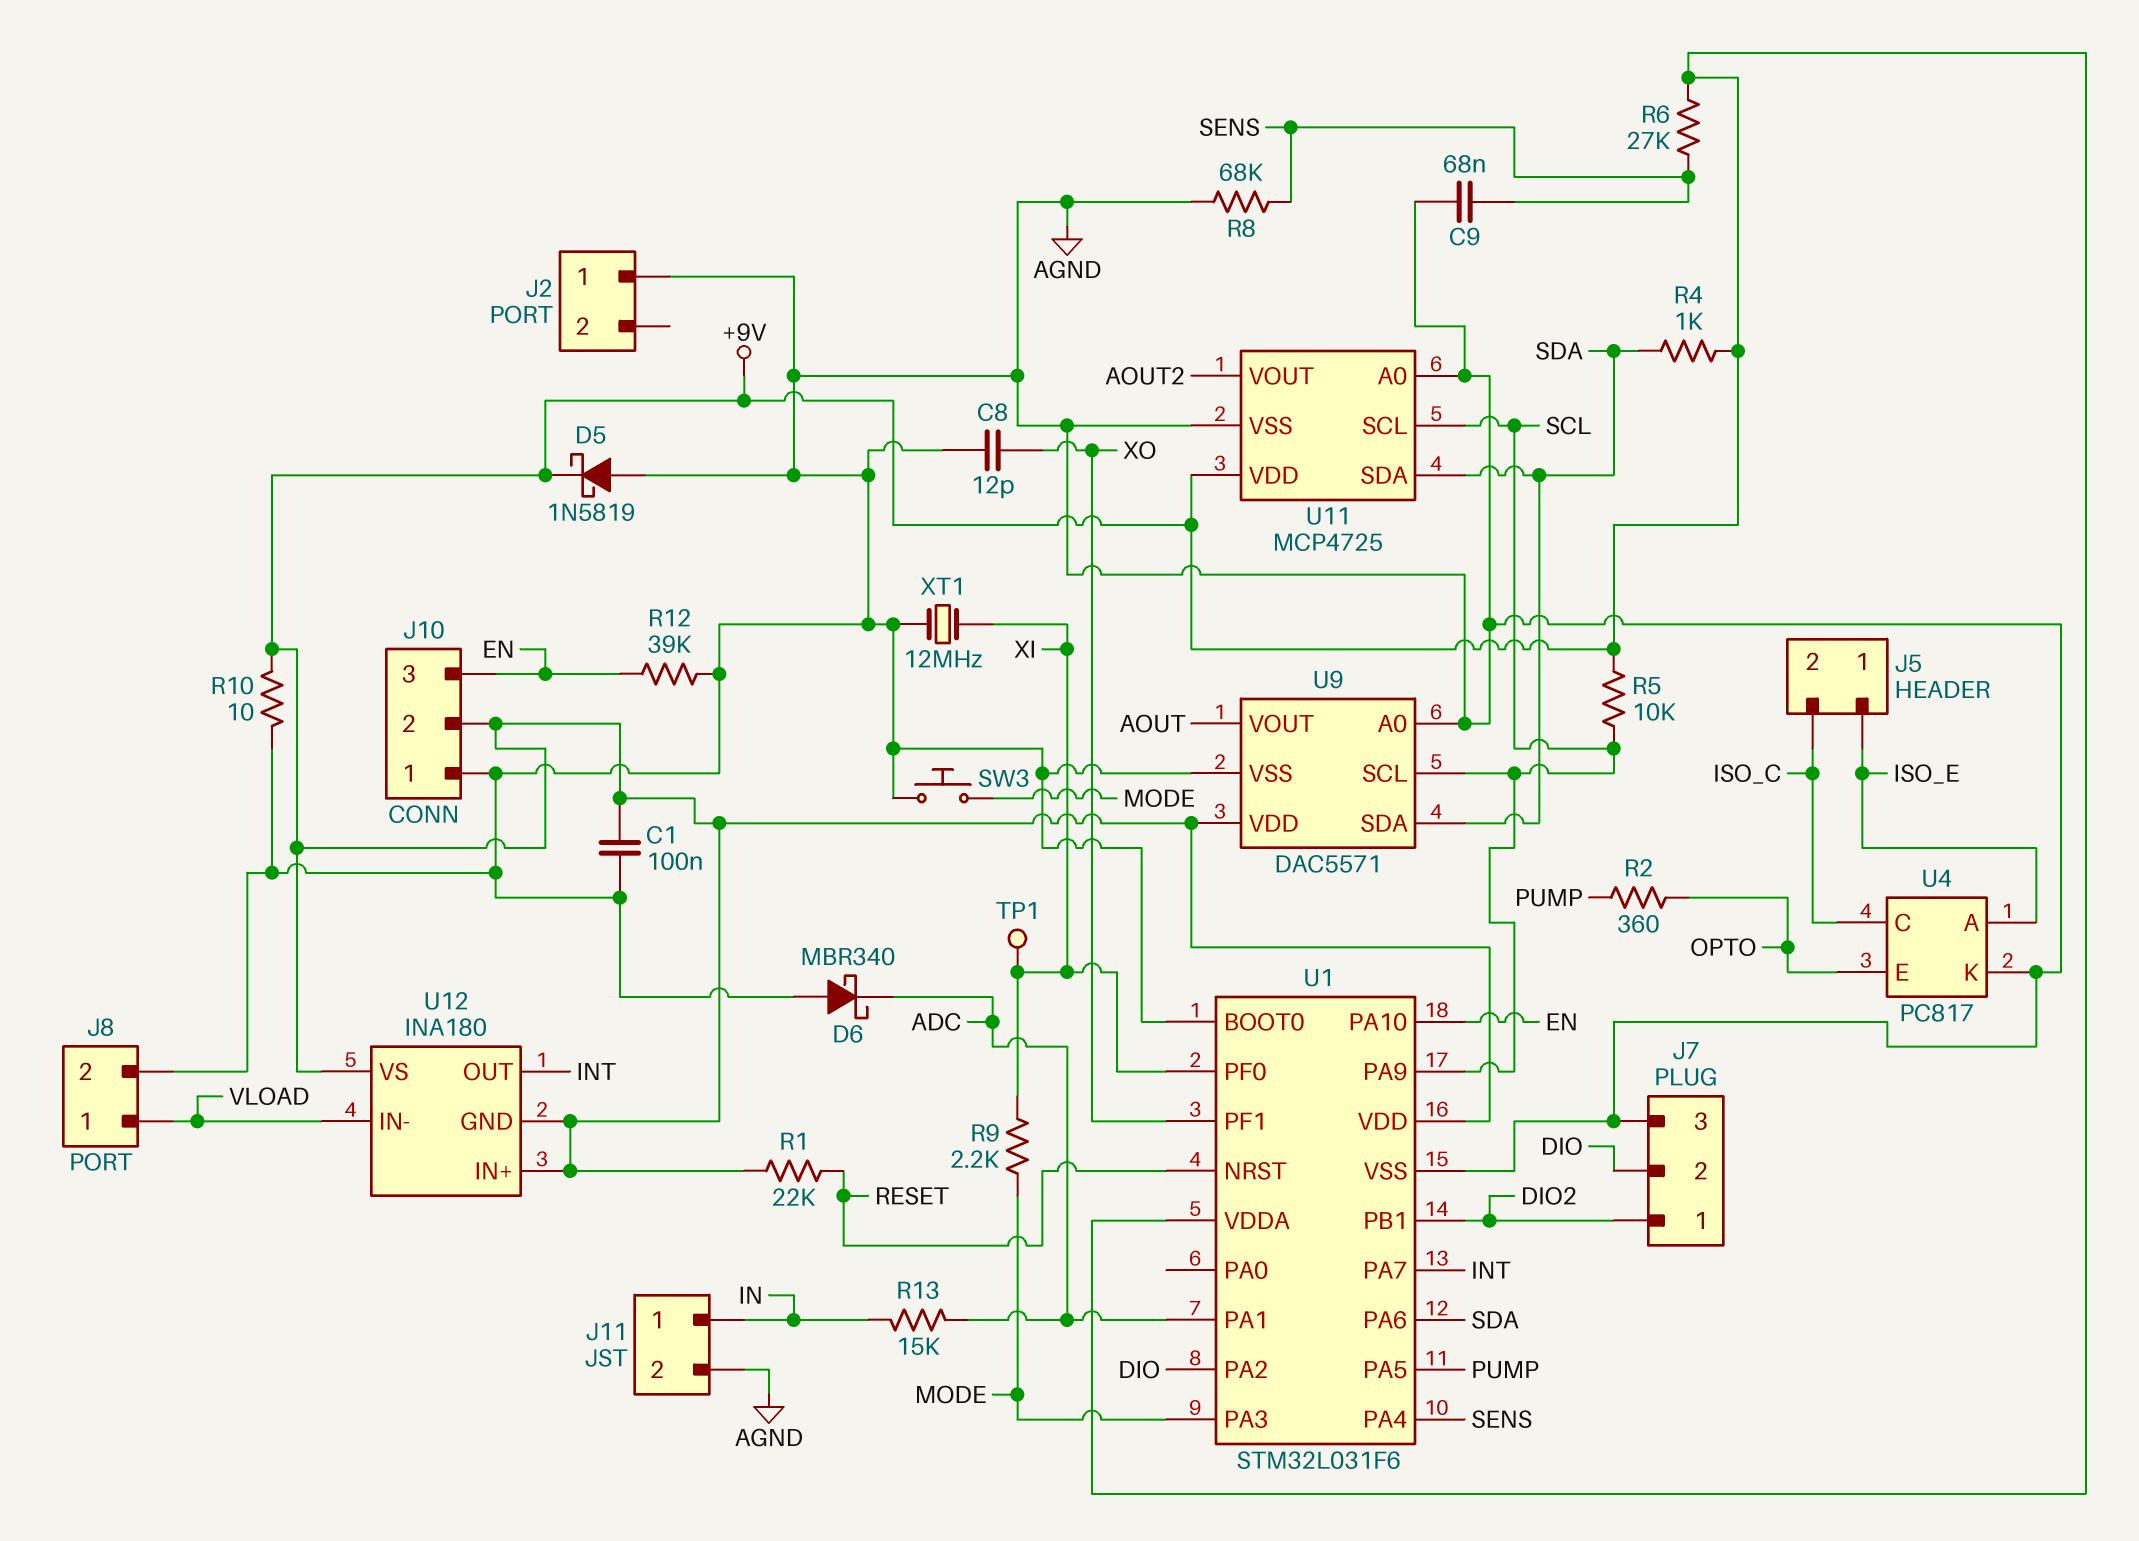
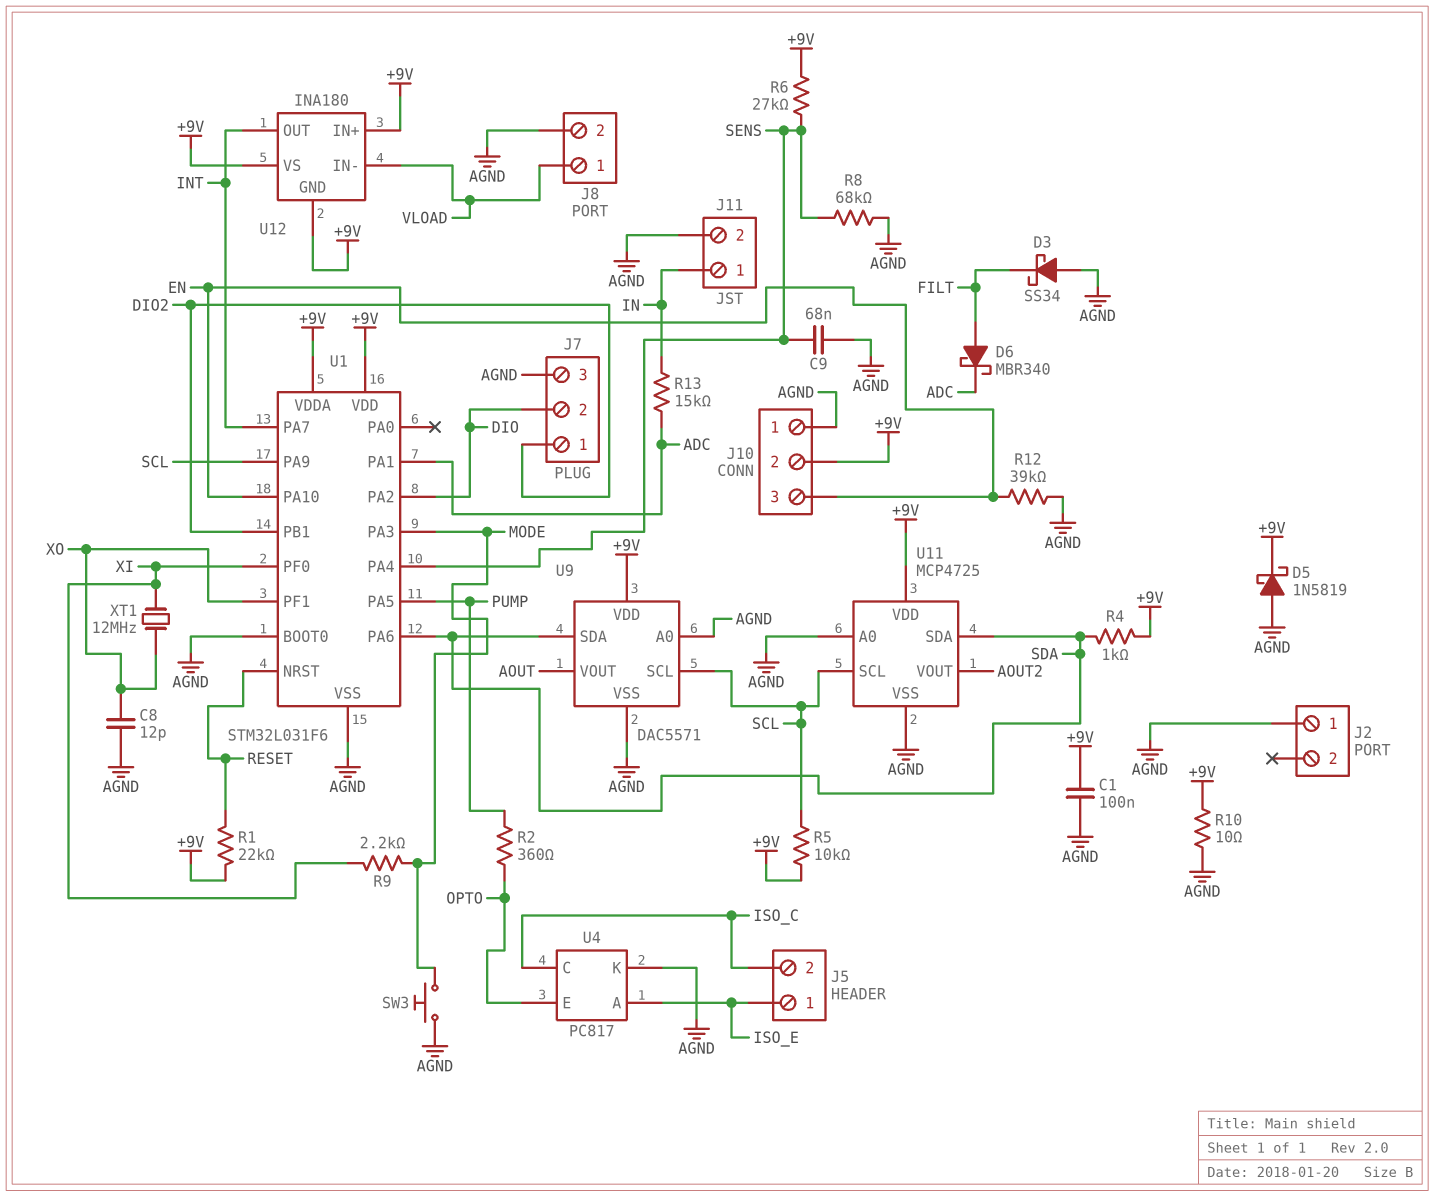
D3: none -> schottky SS34 (A AGND, K FILT)
D6: schottky MBR340 (A AGND, K ADC) -> schottky MBR340 (A FILT, K ADC)
TP1: test point (XI) -> none
XT1: 12MHz (AGND, XI) -> 12MHz (XI, XO)

